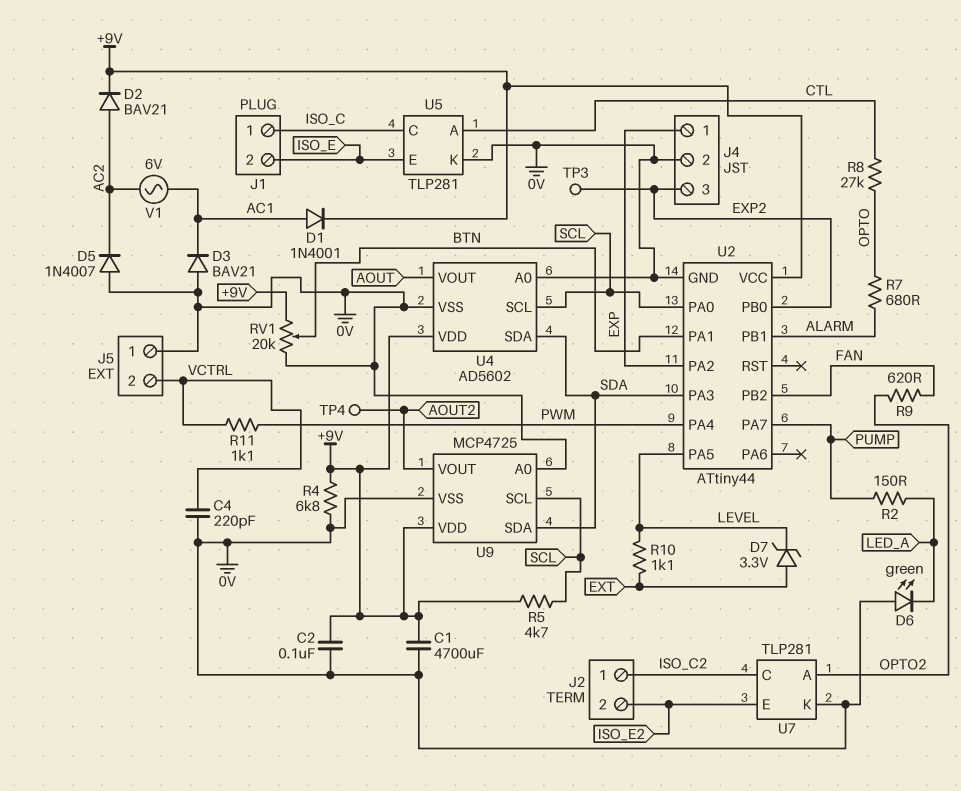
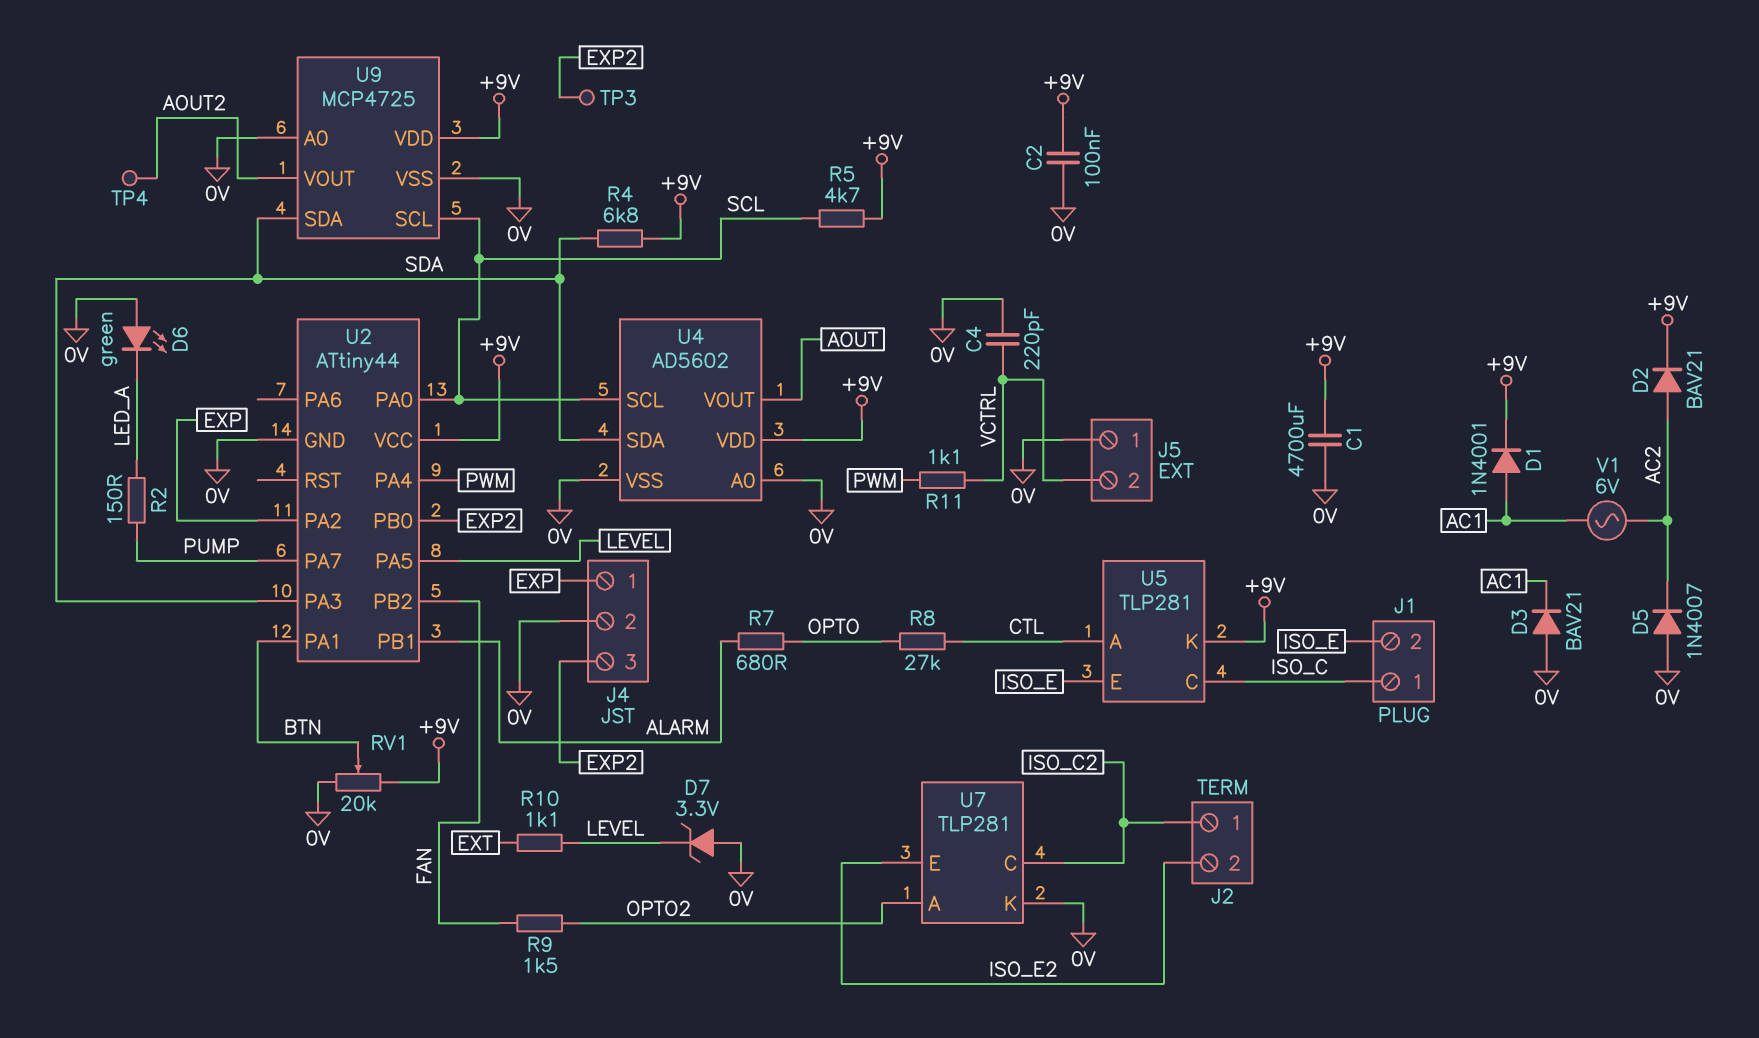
D7: zener 3.3V (A EXT, K LEVEL) -> zener 3.3V (A 0V, K LEVEL)
R4: 6.8k (+9V, 0V) -> 6.8k (+9V, SDA)
R9: 620 (FAN, OPTO2) -> 1.5k (FAN, OPTO2)
U5 pin K: 0V -> +9V

